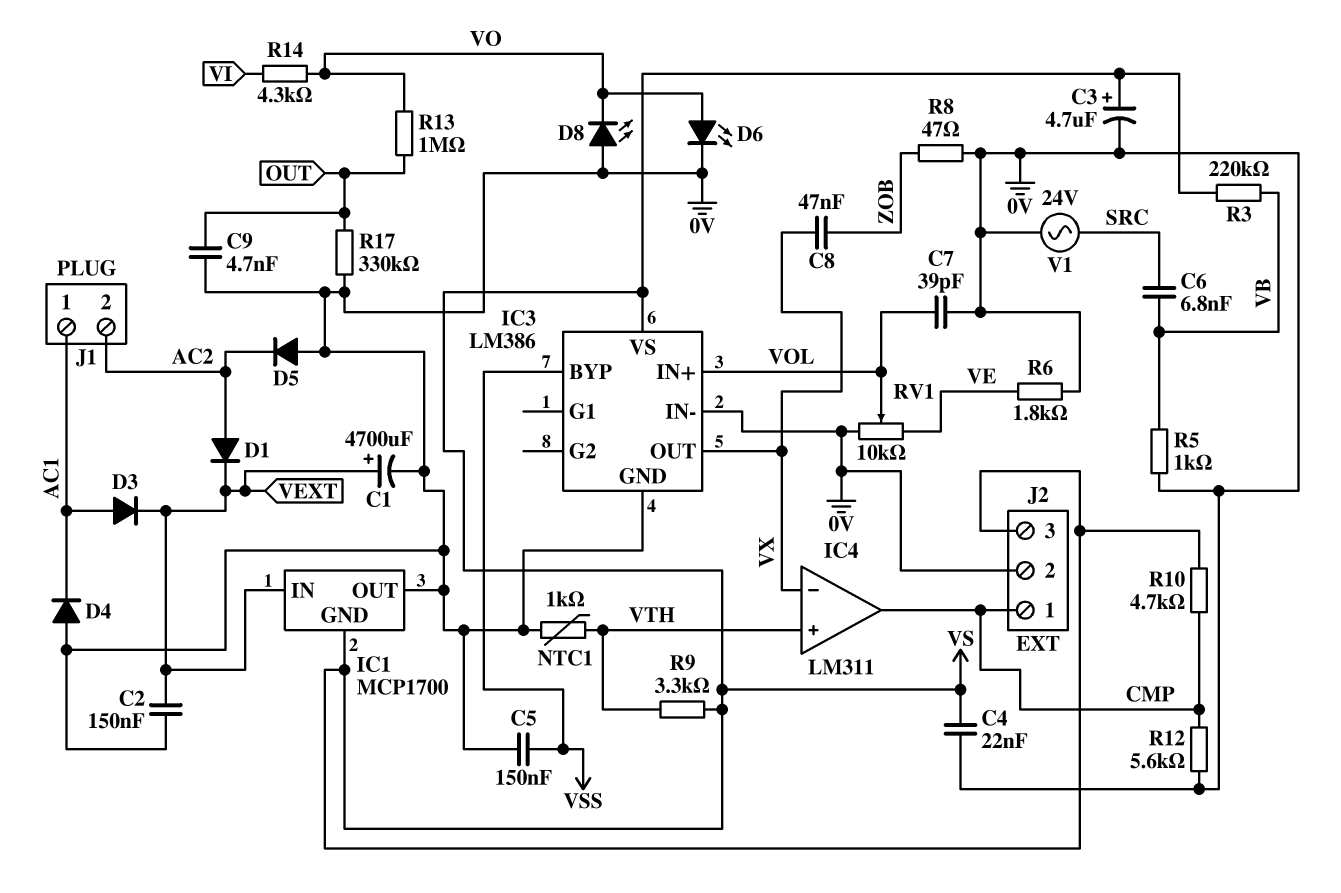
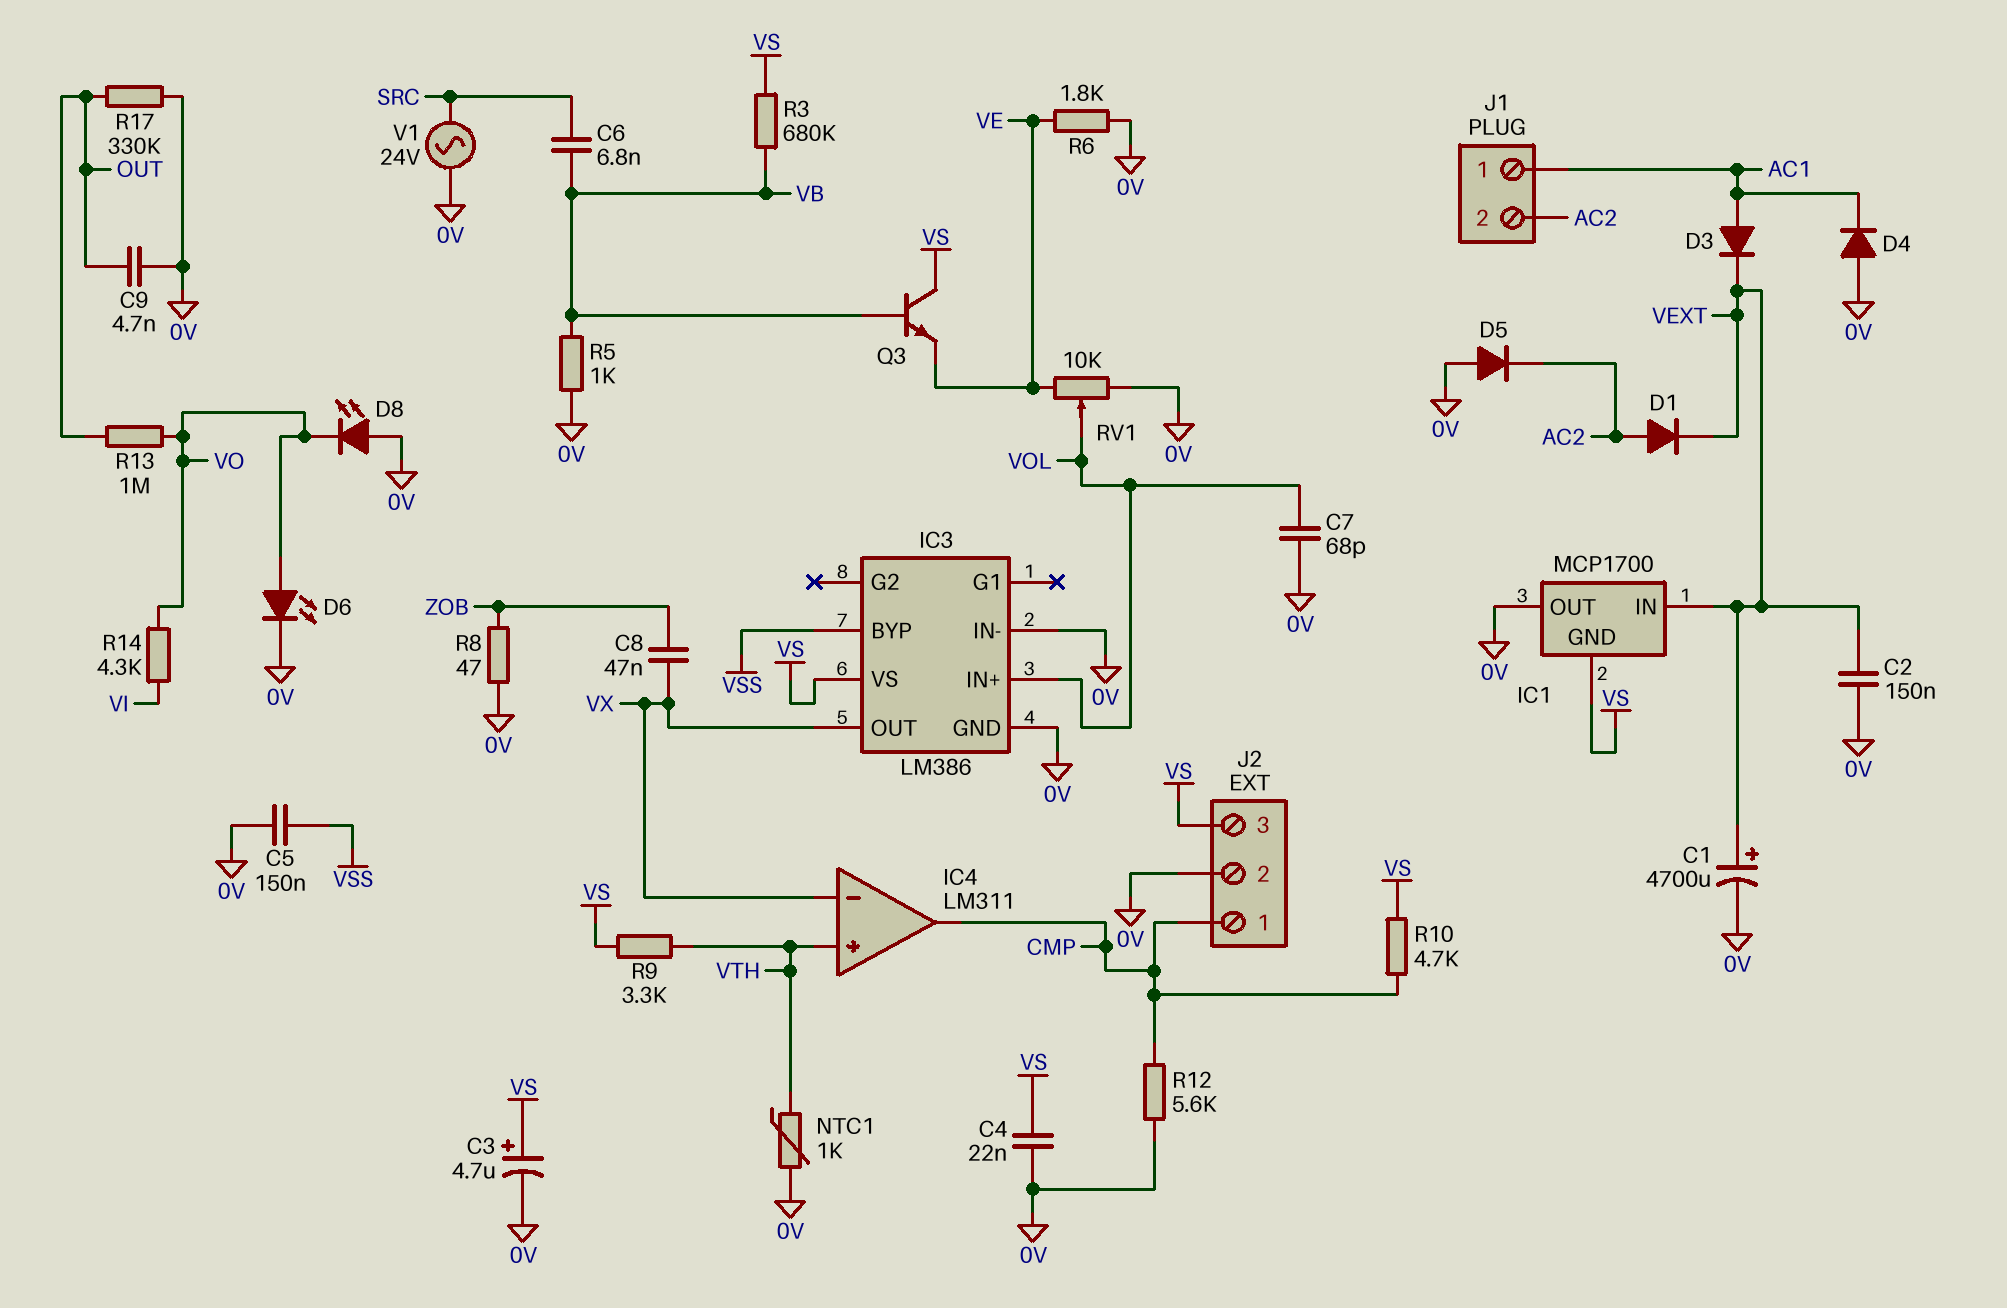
C7: 39pF (0V, VOL) -> 68pF (0V, VOL)
Q3: none -> NPN (B VB, C VS, E VE)
R3: 220k (VB, VS) -> 680k (VB, VS)

